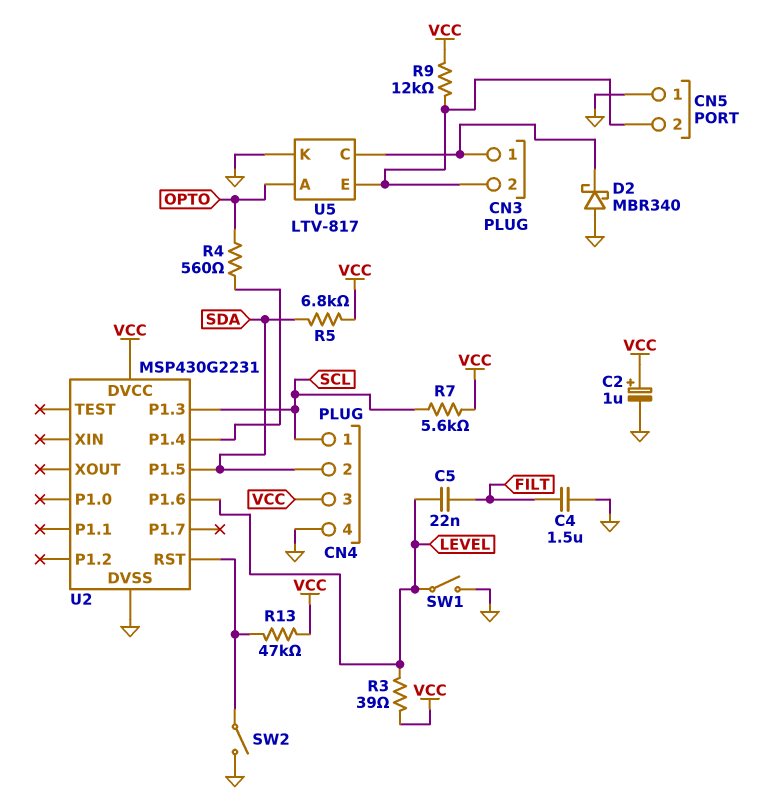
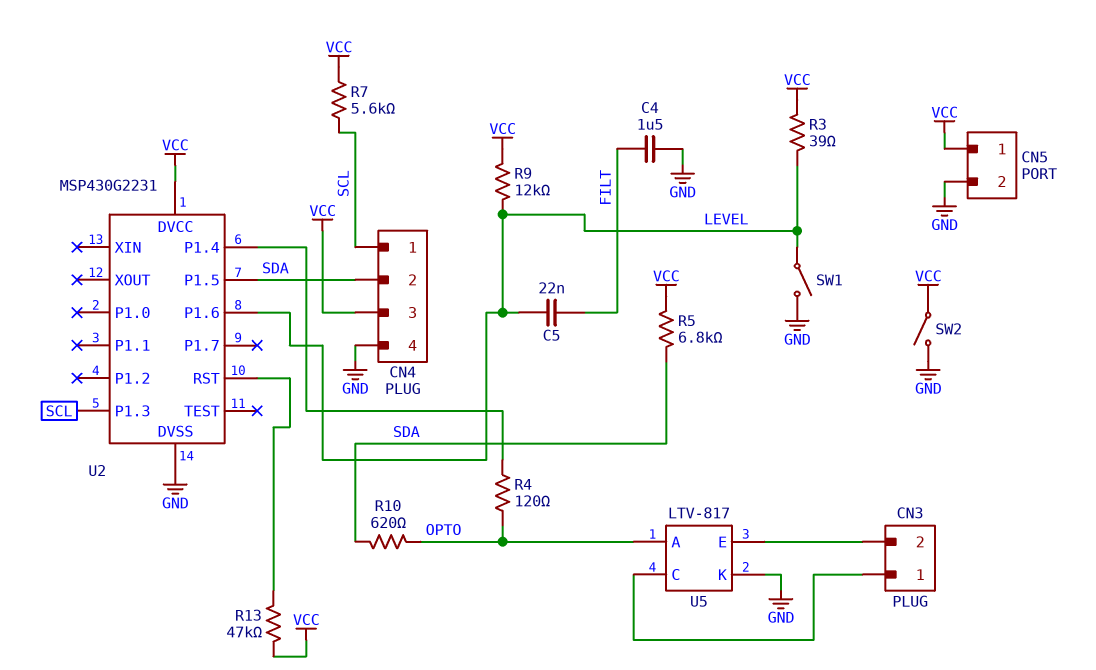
C2: 1uF (plus VCC, minus GND) -> none
CN5 pin 1: GND -> VCC
CN5 pin 2: CN3/2 -> GND
D2: schottky MBR340 (A GND, K CN3/1) -> none
R4: 560 (OPTO, U2/P1.4) -> 120 (OPTO, U2/P1.4)
R9: 12k (CN3/2, VCC) -> 12k (LEVEL, VCC)
R10: none -> 620 (OPTO, SDA)
SW2: switch (GND, U2/RST) -> switch (GND, VCC)

